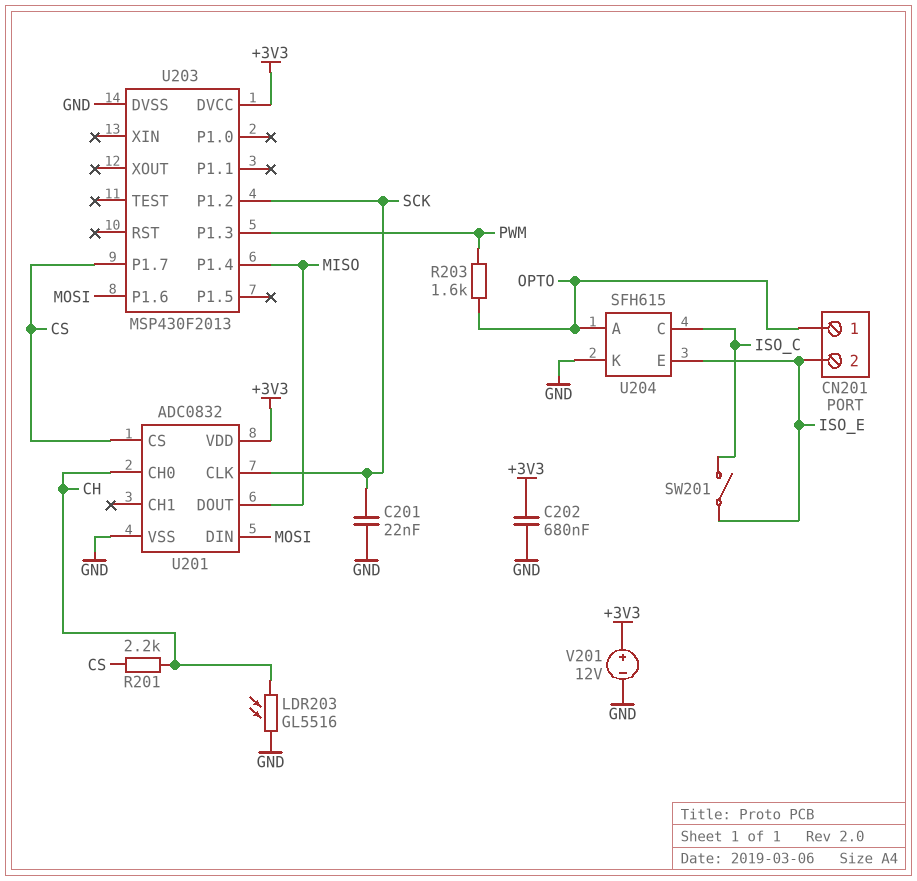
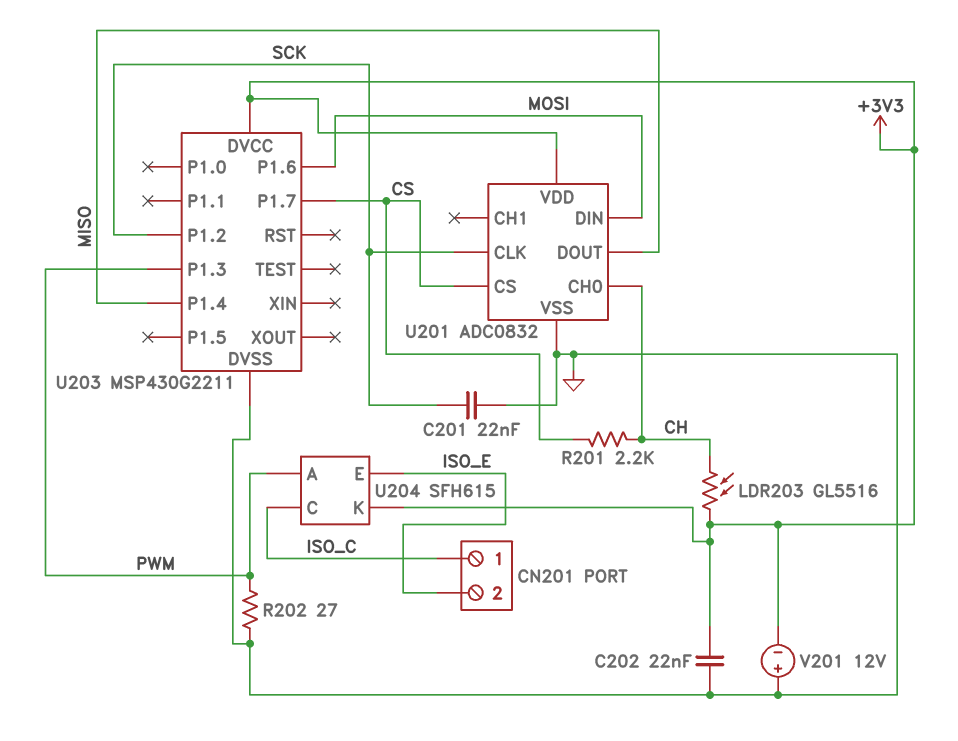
C202: 680nF (+3V3, GND) -> 22nF (+3V3, GND)
CN201 pin 1: OPTO -> ISO_C
LDR203: GL5516 (CH, GND) -> GL5516 (+3V3, CH)
R202: none -> 27 (GND, PWM)
R203: 1.6k (OPTO, PWM) -> none
SW201: switch (ISO_C, ISO_E) -> none
U203: MSP430F2013 -> MSP430G2211
U204 pin A: OPTO -> PWM
U204 pin K: GND -> +3V3
V201: 12V (plus +3V3, minus GND) -> 12V (plus GND, minus +3V3)

